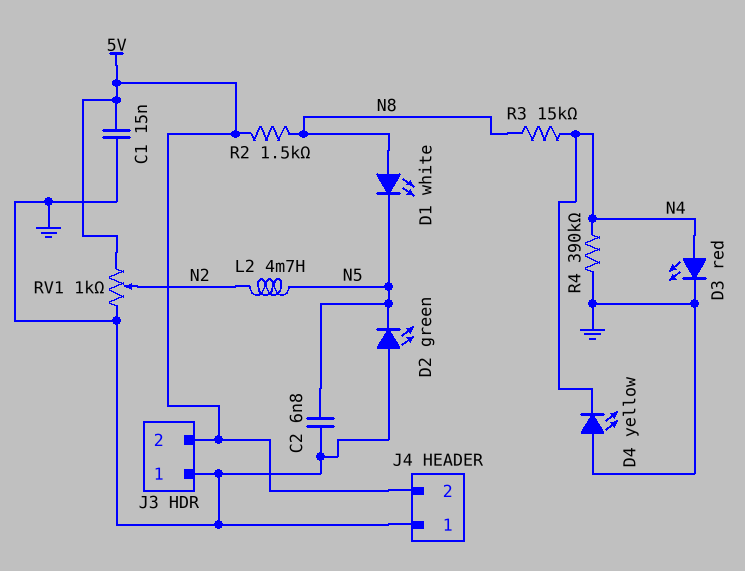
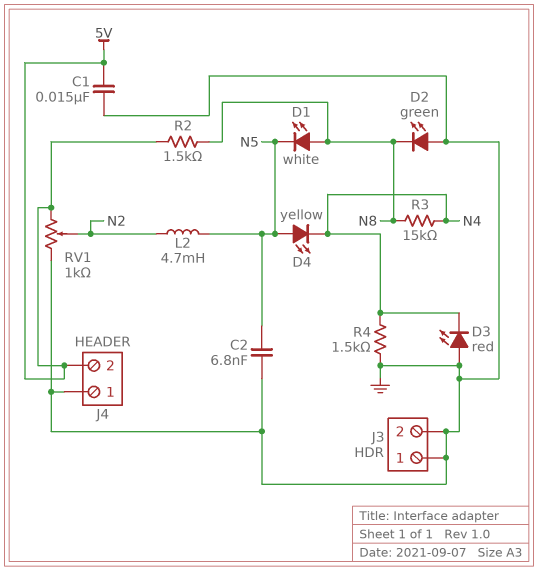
D2: LED green (A GND, K N5) -> LED green (A GND, K N8)
D3: LED red (A N4, K GND) -> LED red (A GND, K N4)
D4: LED yellow (A GND, K N4) -> LED yellow (A N5, K N4)
J3 pin 2: 5V -> GND
R4: 390k (GND, N4) -> 1.5k (GND, N4)

